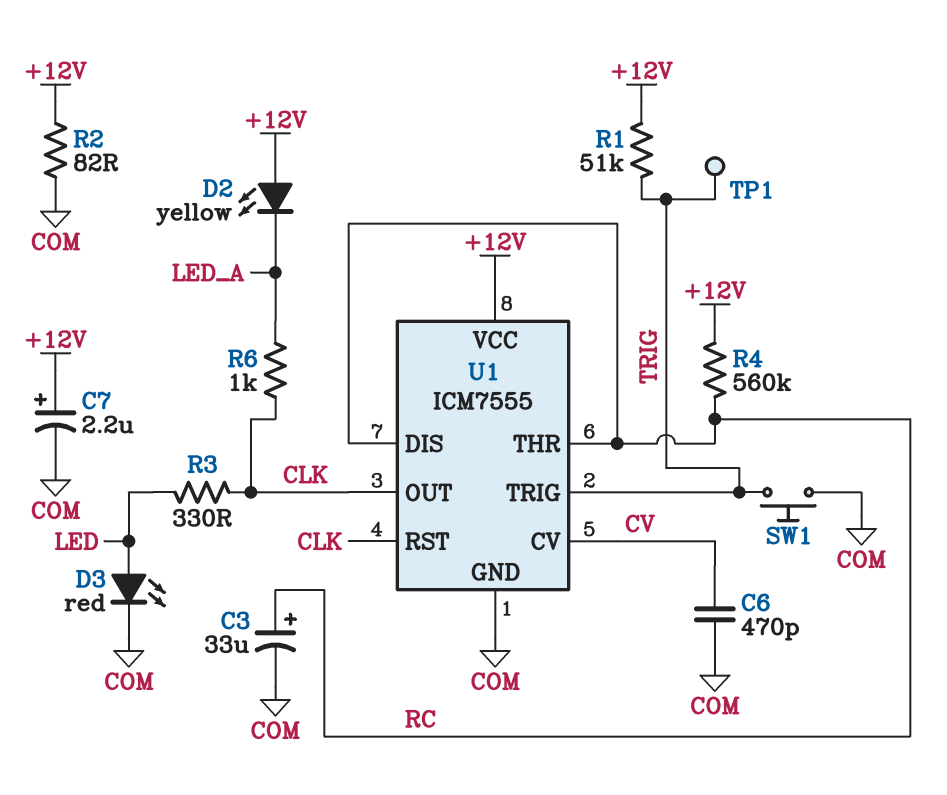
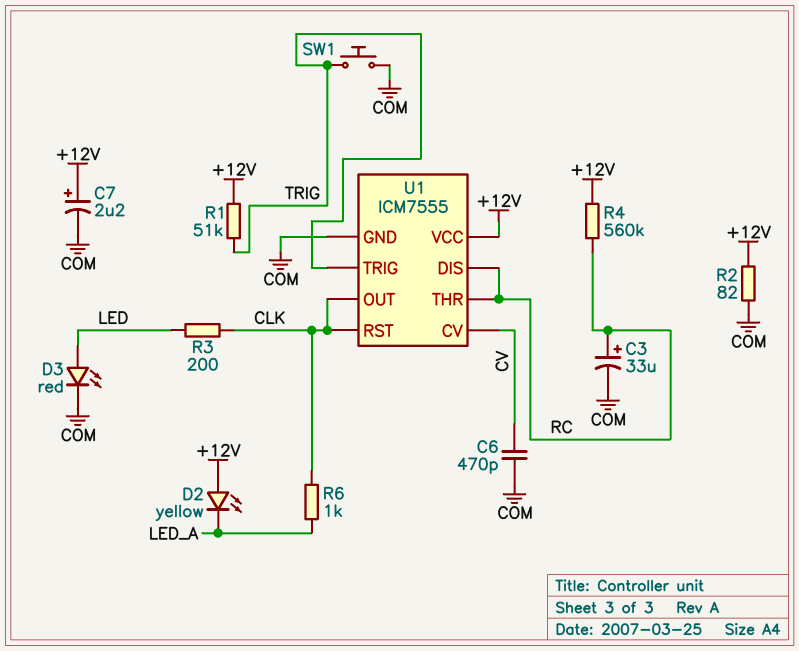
R3: 330 (CLK, LED) -> 200 (CLK, LED)
TP1: test point (TRIG) -> none

